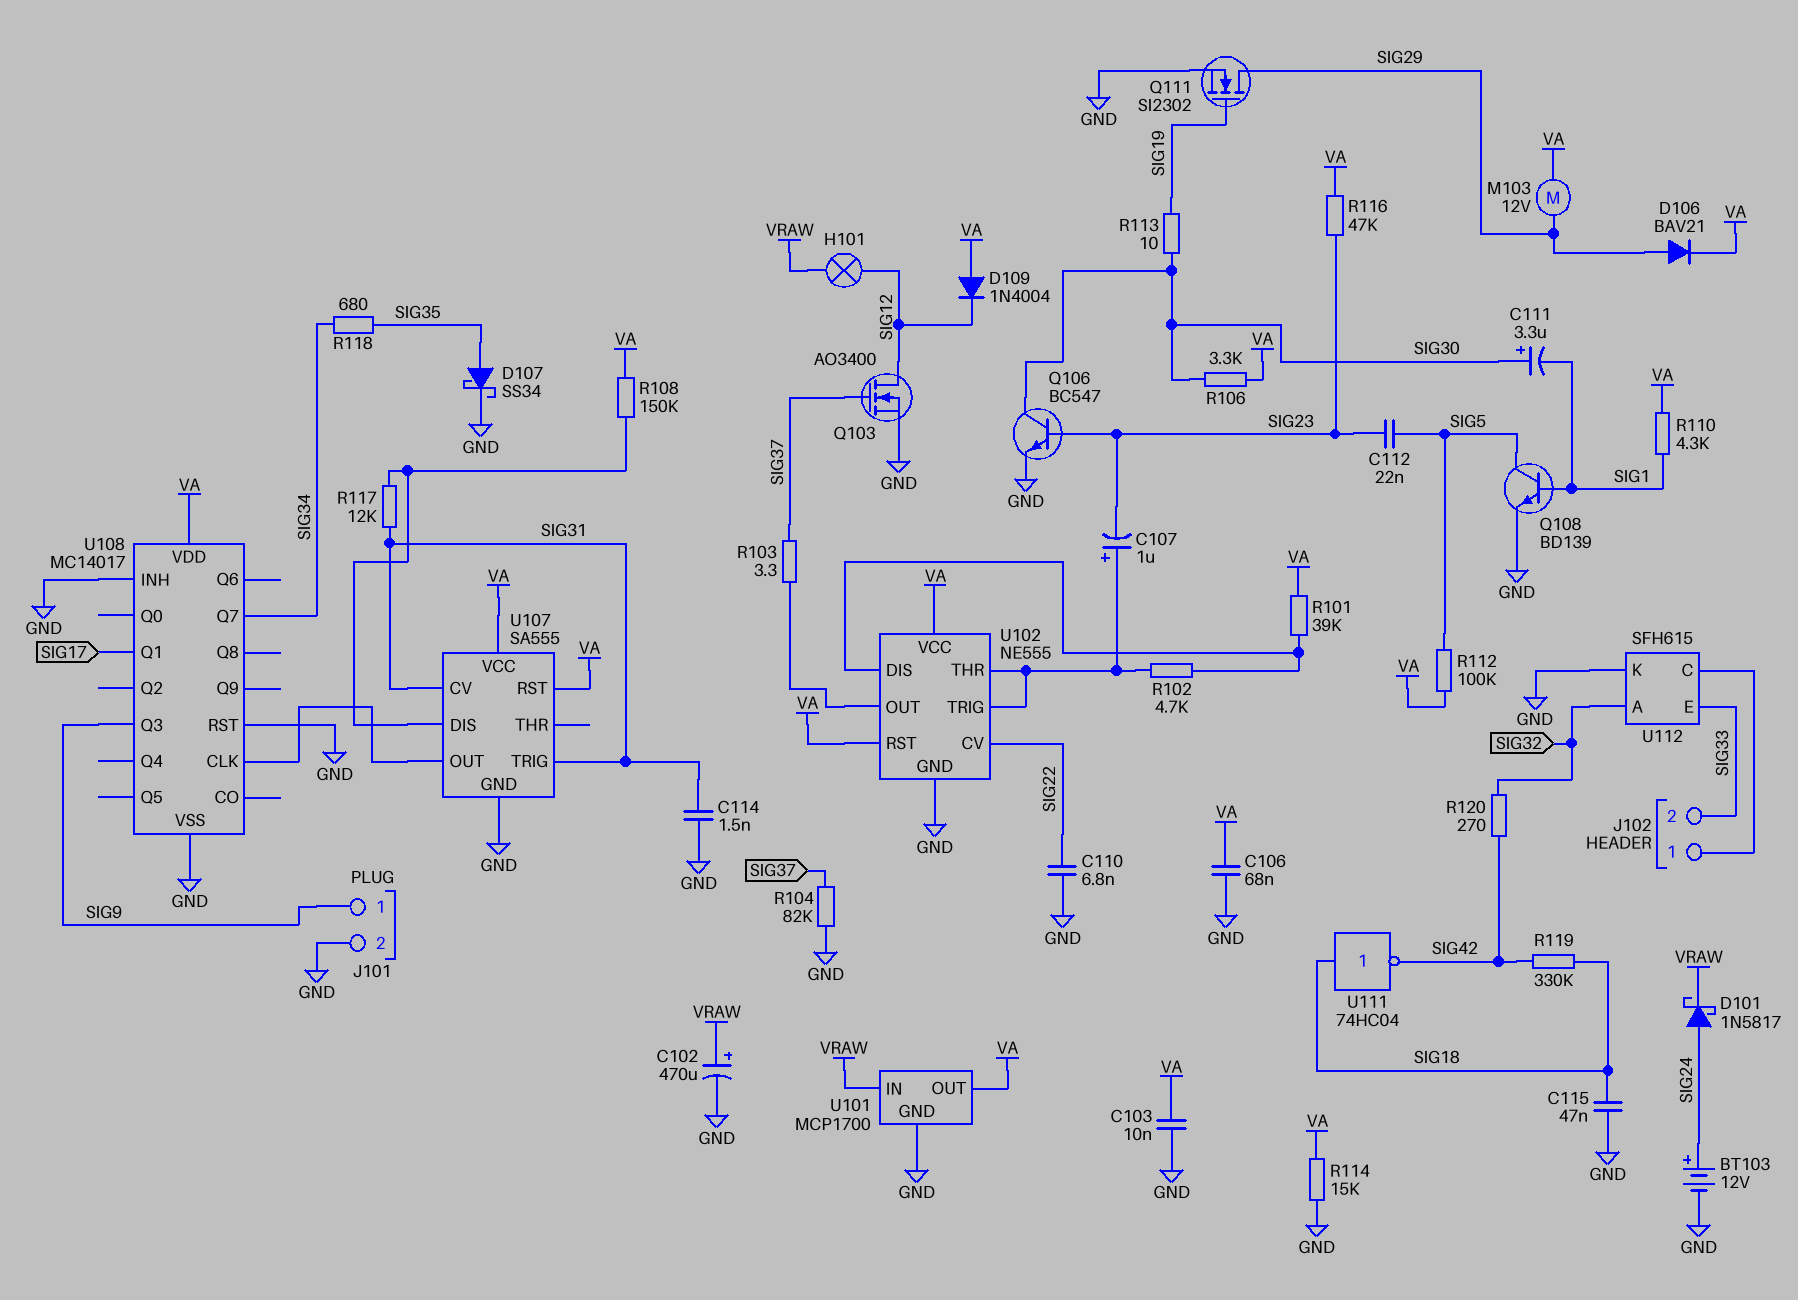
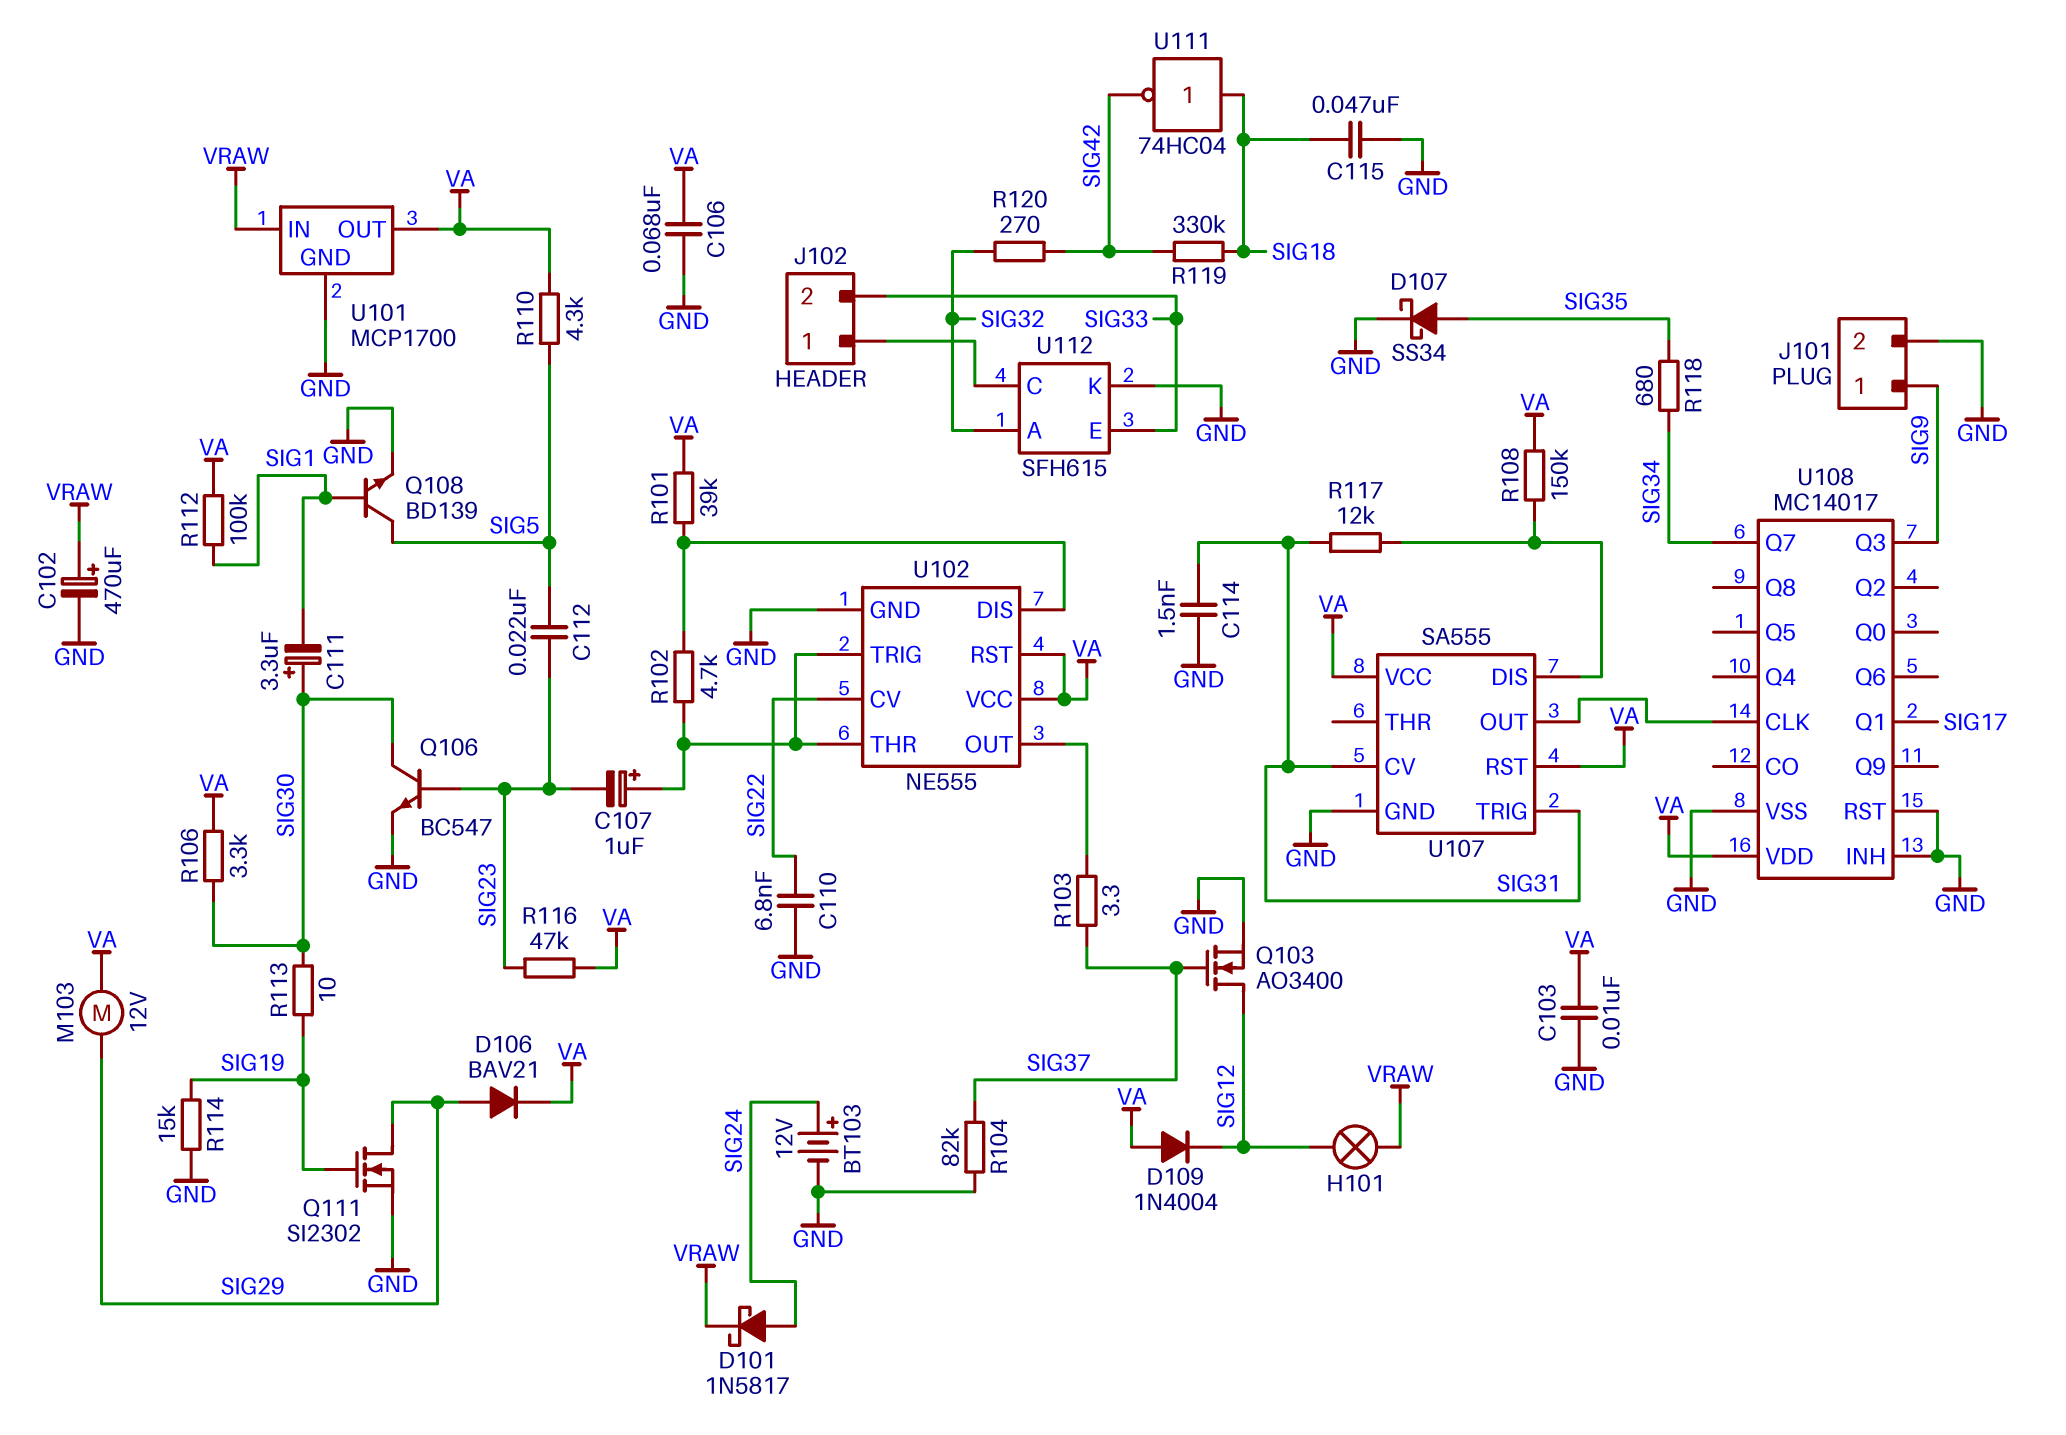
R110: 4.3k (SIG1, VA) -> 4.3k (SIG5, VA)
R112: 100k (SIG5, VA) -> 100k (SIG1, VA)
R114: 15k (GND, VA) -> 15k (GND, SIG19)

